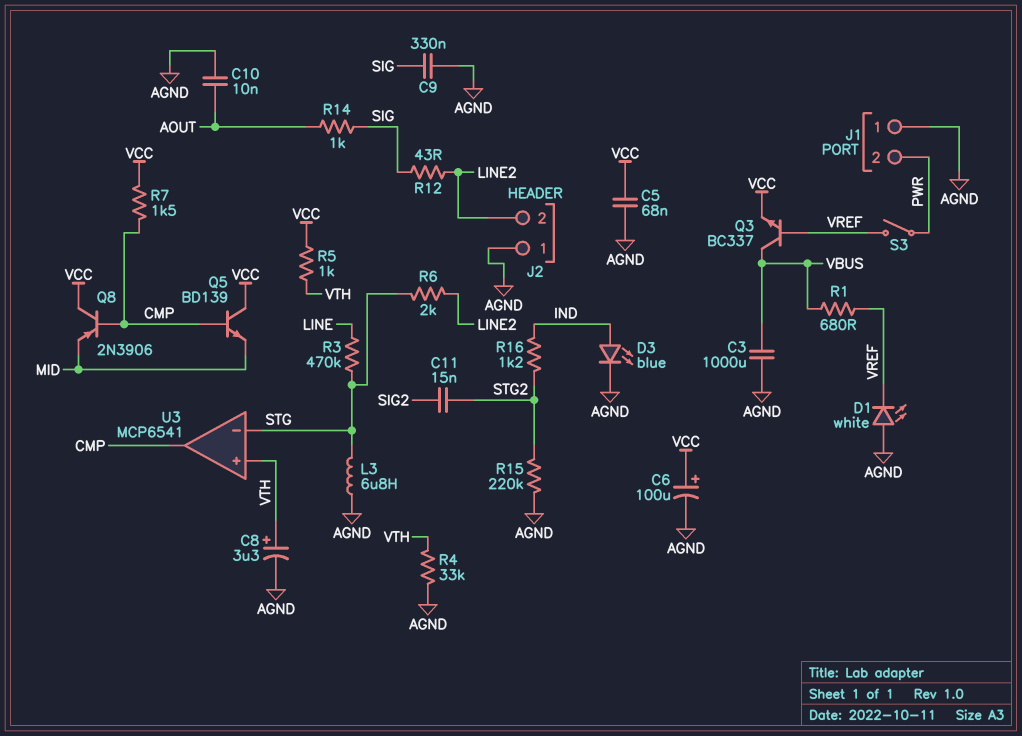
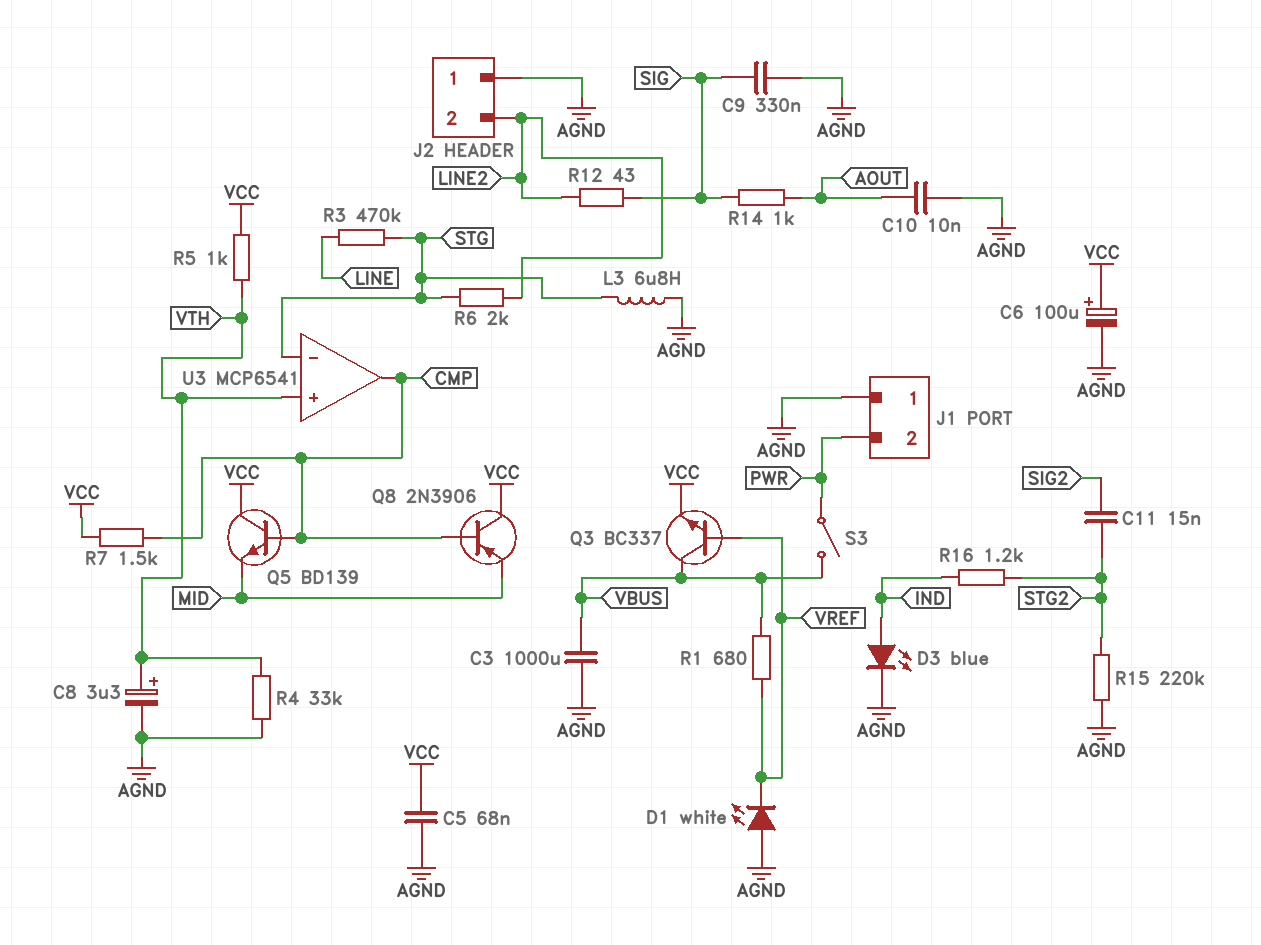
S3: switch (PWR, VREF) -> switch (PWR, VBUS)

